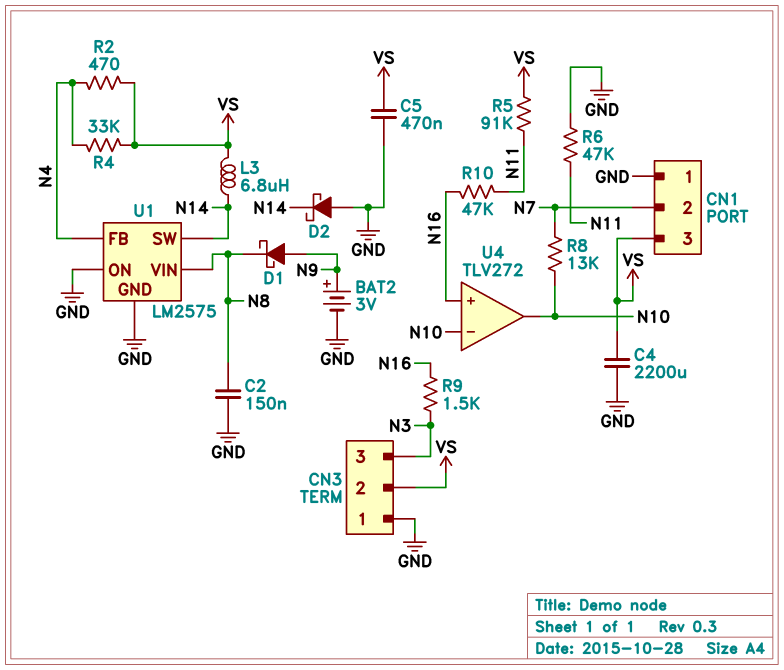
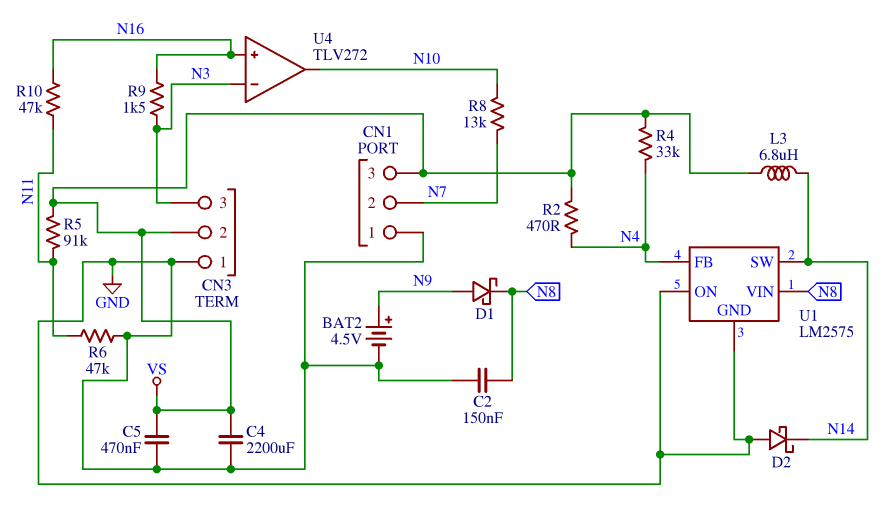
BAT2: 3V (plus N9, minus GND) -> 4.5V (plus N9, minus GND)
U4 pin in-: N10 -> N3

